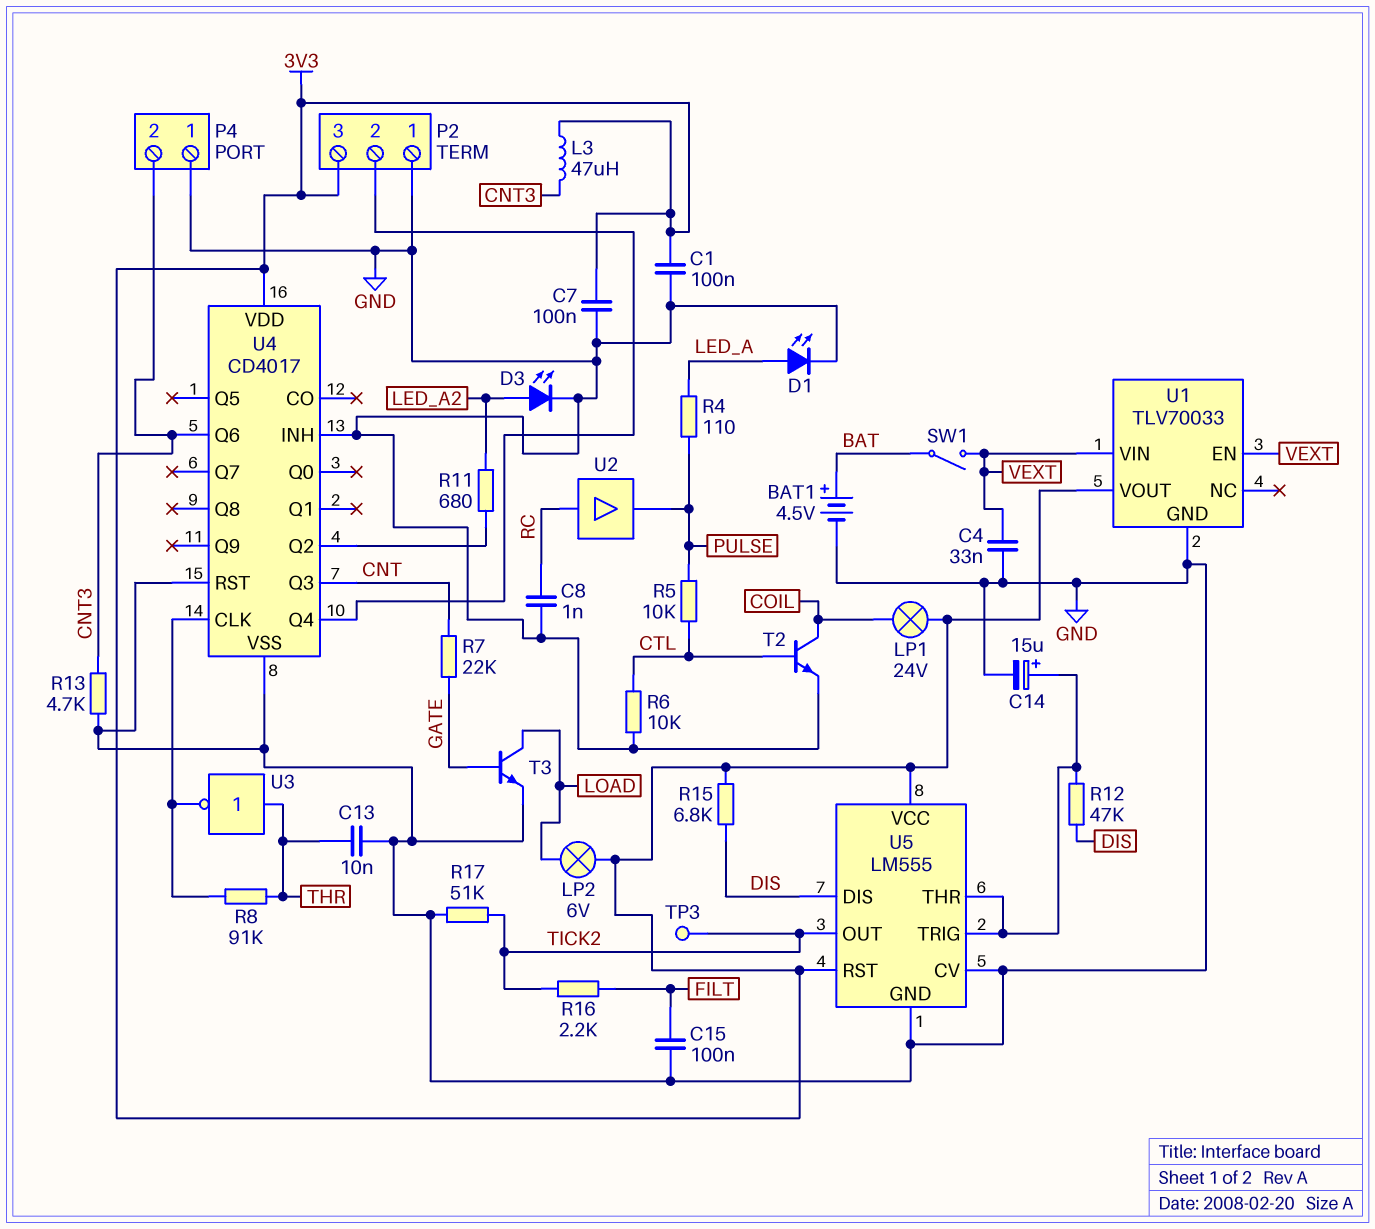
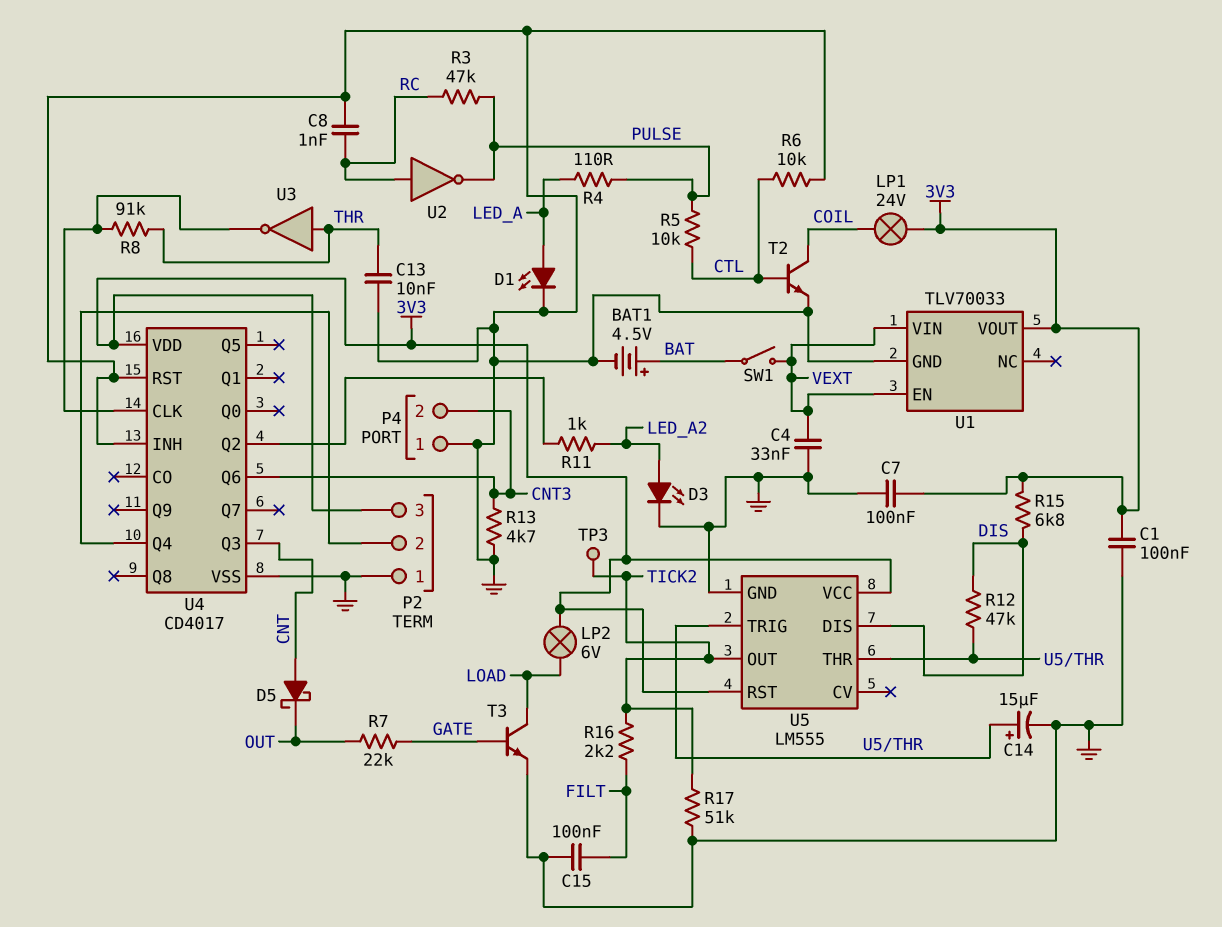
D5: none -> schottky (A CNT, K OUT)
L3: 47uH (3V3, CNT3) -> none
R3: none -> 47k (PULSE, RC)
R7: 22k (CNT, GATE) -> 22k (GATE, OUT)
R11: 680 (LED_A2, U4/Q2) -> 1k (LED_A2, U4/Q2)
U2: buffer (in RC, out PULSE) -> NOT (in RC, out PULSE)
U5 pin CV: GND -> none

